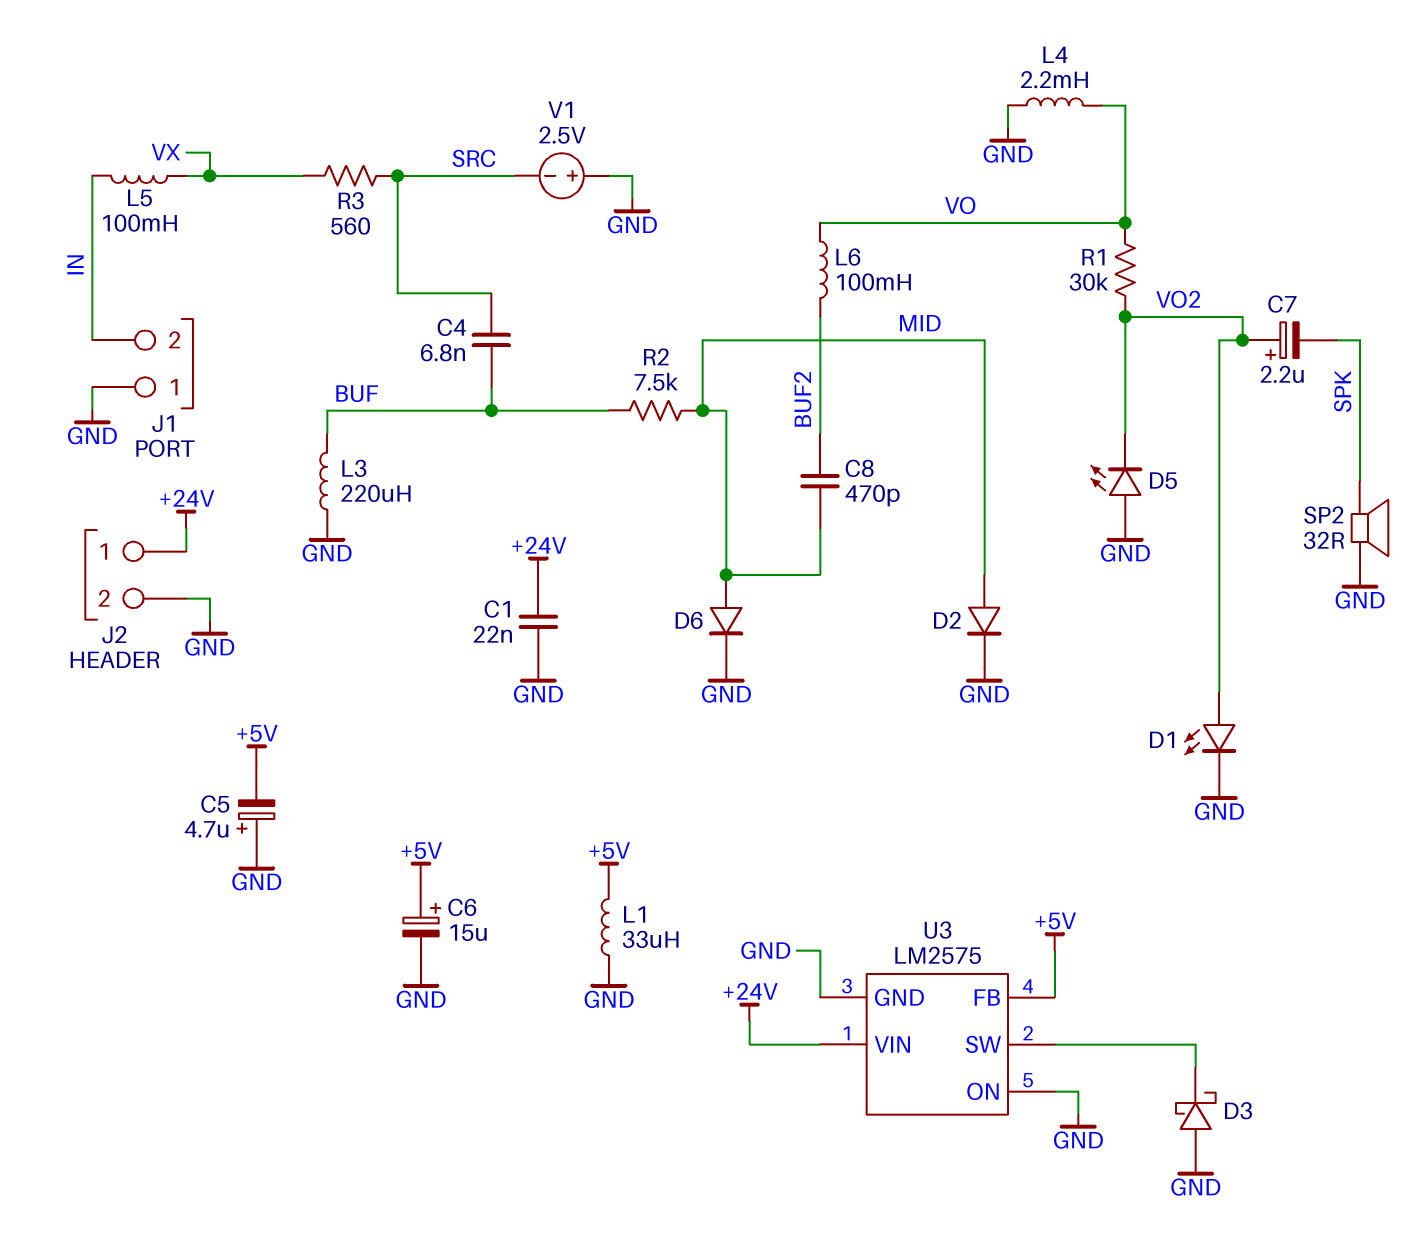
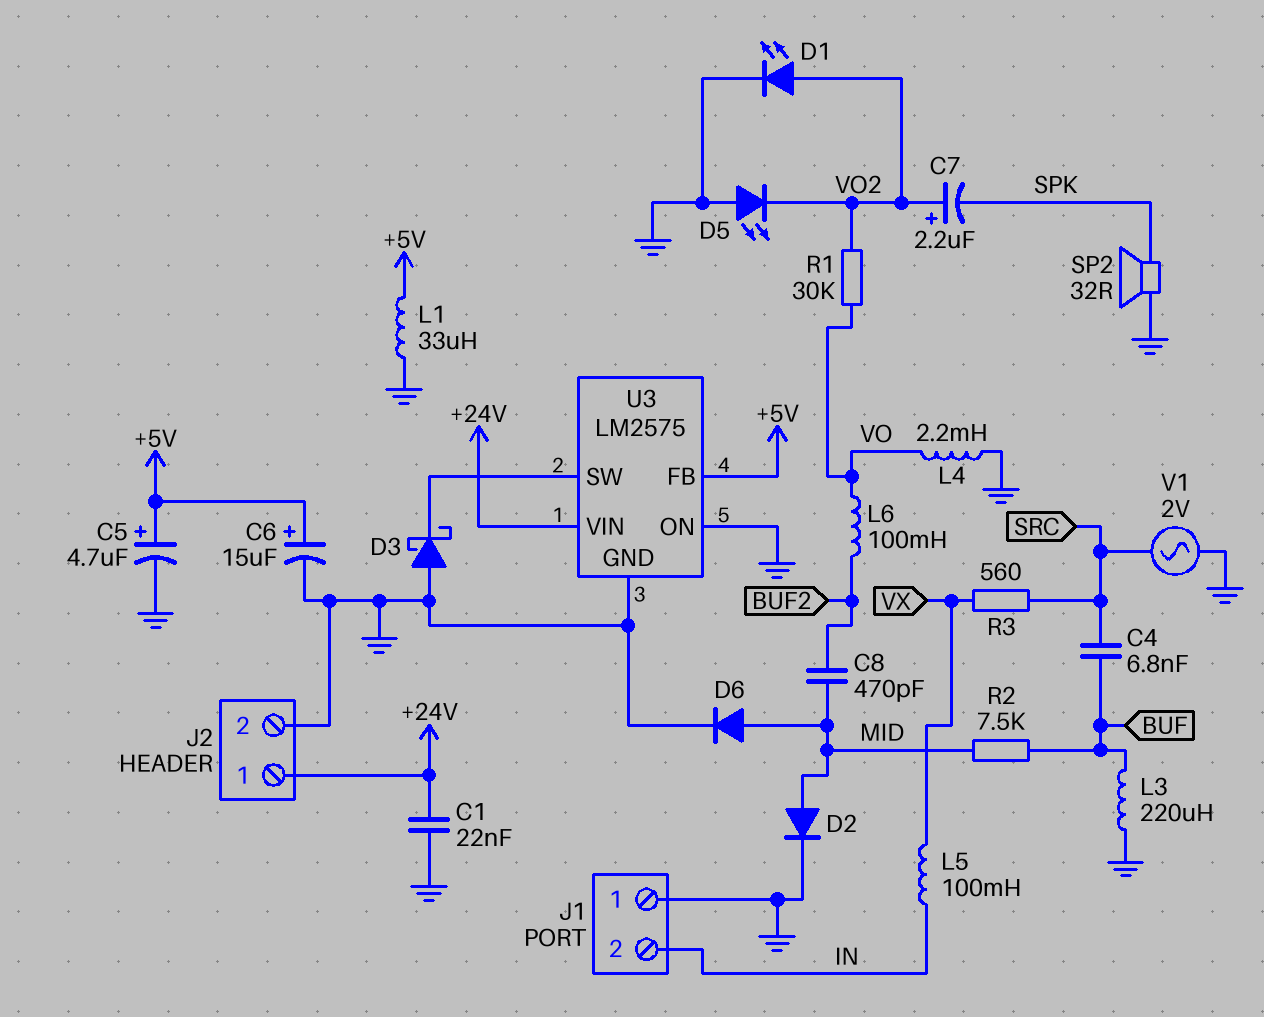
C5: 4.7uF (plus GND, minus +5V) -> 4.7uF (plus +5V, minus GND)
V1: 2.5V (plus GND, minus SRC) -> AC 2V (GND, SRC)

